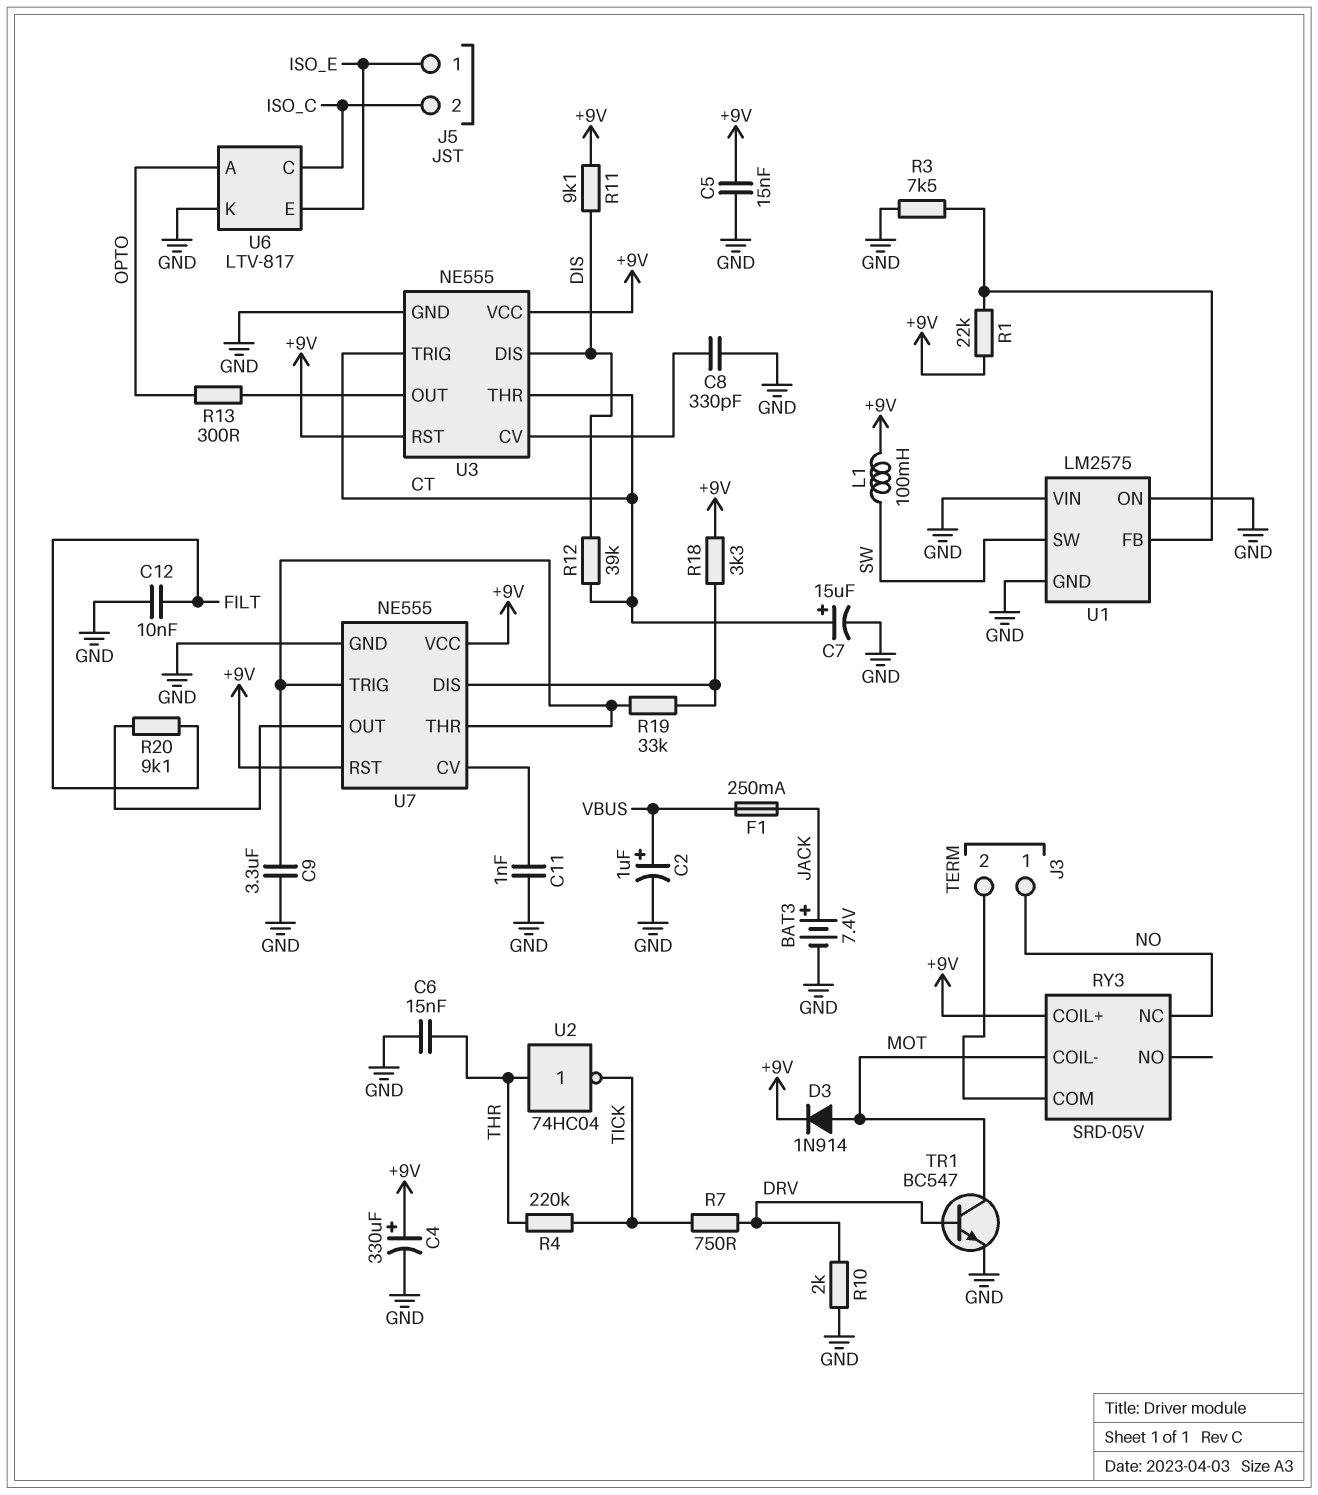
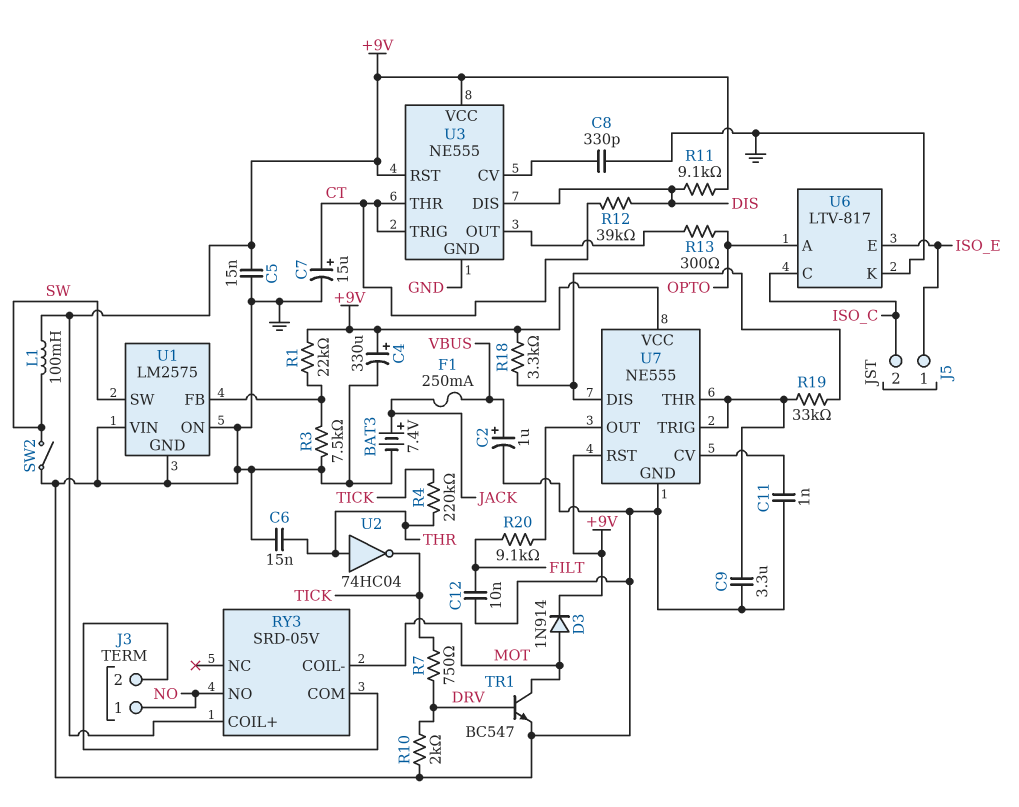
RY3 pin NC: NO -> none
RY3 pin NO: none -> NO
SW2: none -> switch (GND, SW)

